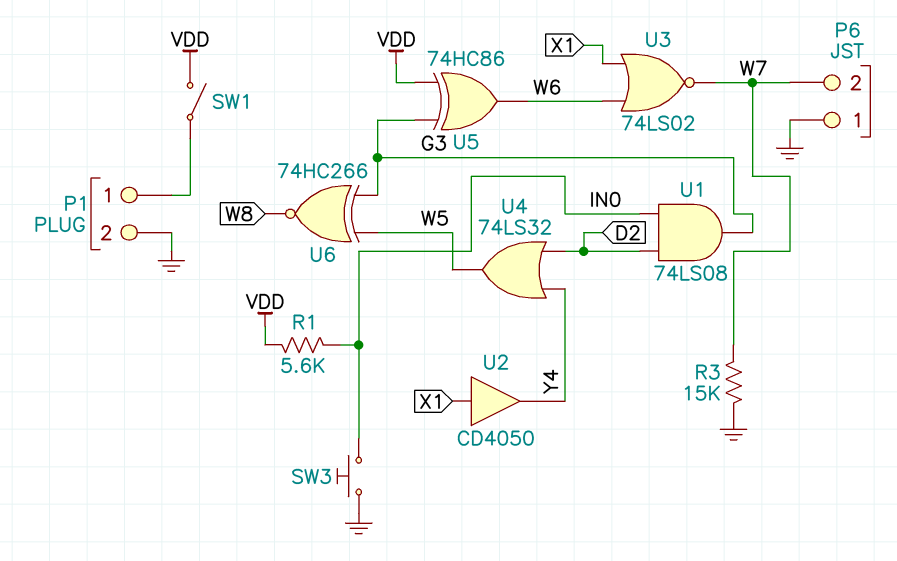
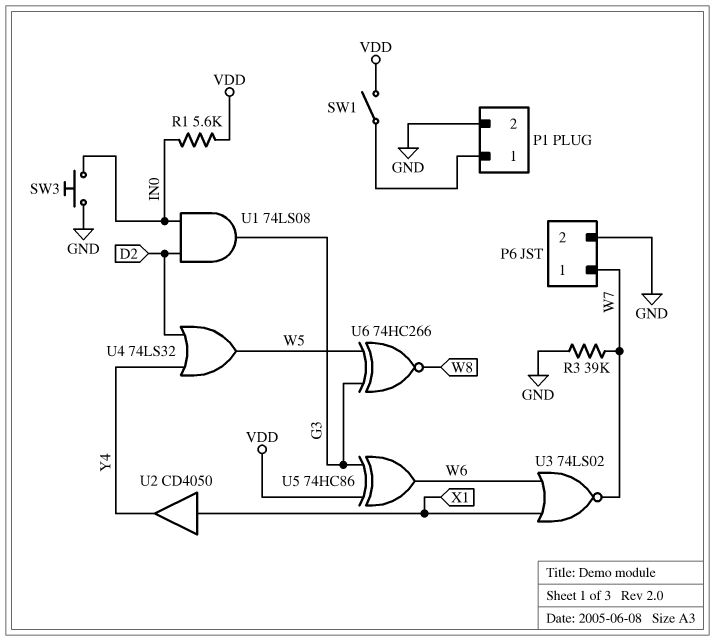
P6 pin 1: GND -> W7
P6 pin 2: W7 -> GND
R3: 15k (GND, W7) -> 39k (GND, W7)

